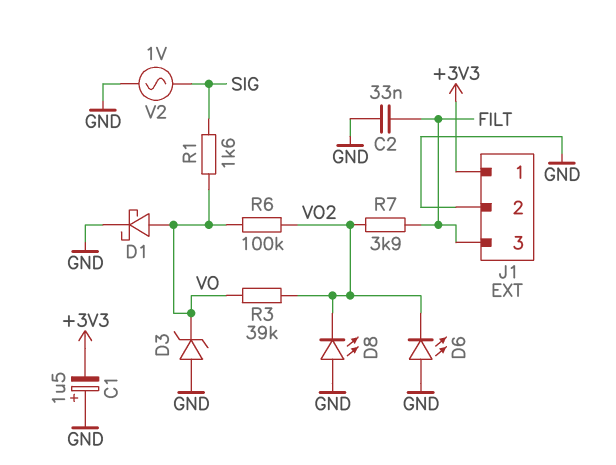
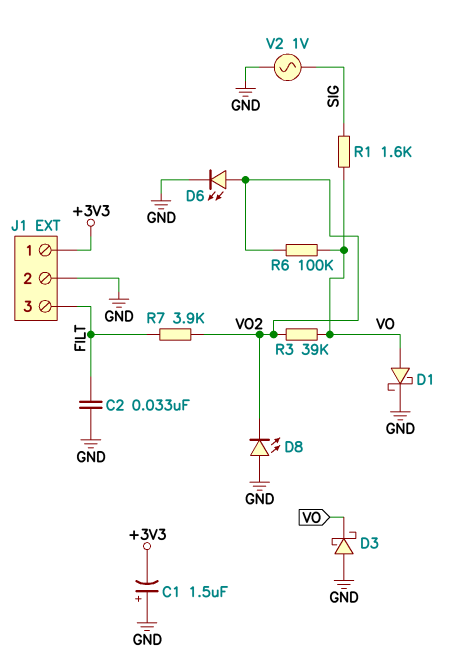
D3: zener (A GND, K VO) -> schottky (A GND, K VO)
D6: LED (A GND, K VO2) -> LED (A VO2, K GND)

